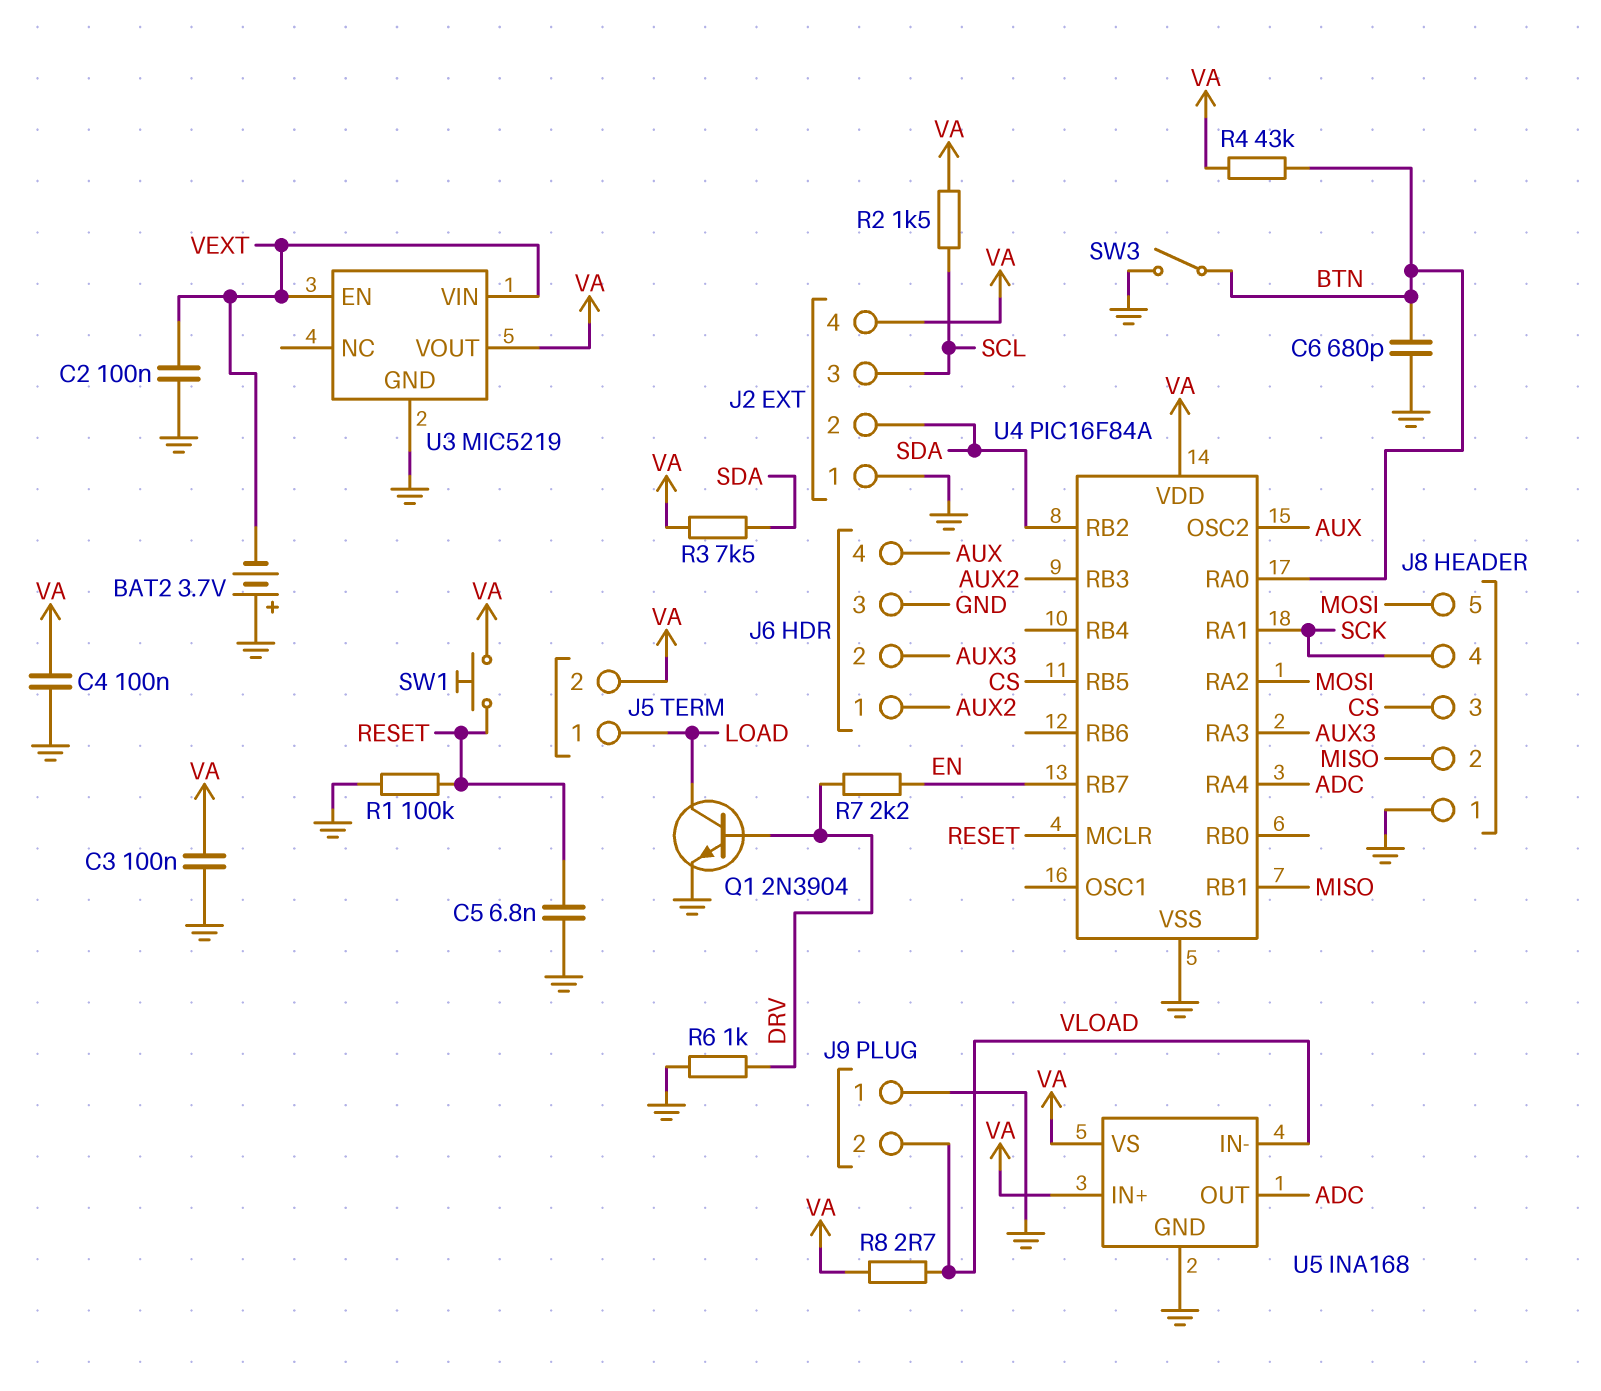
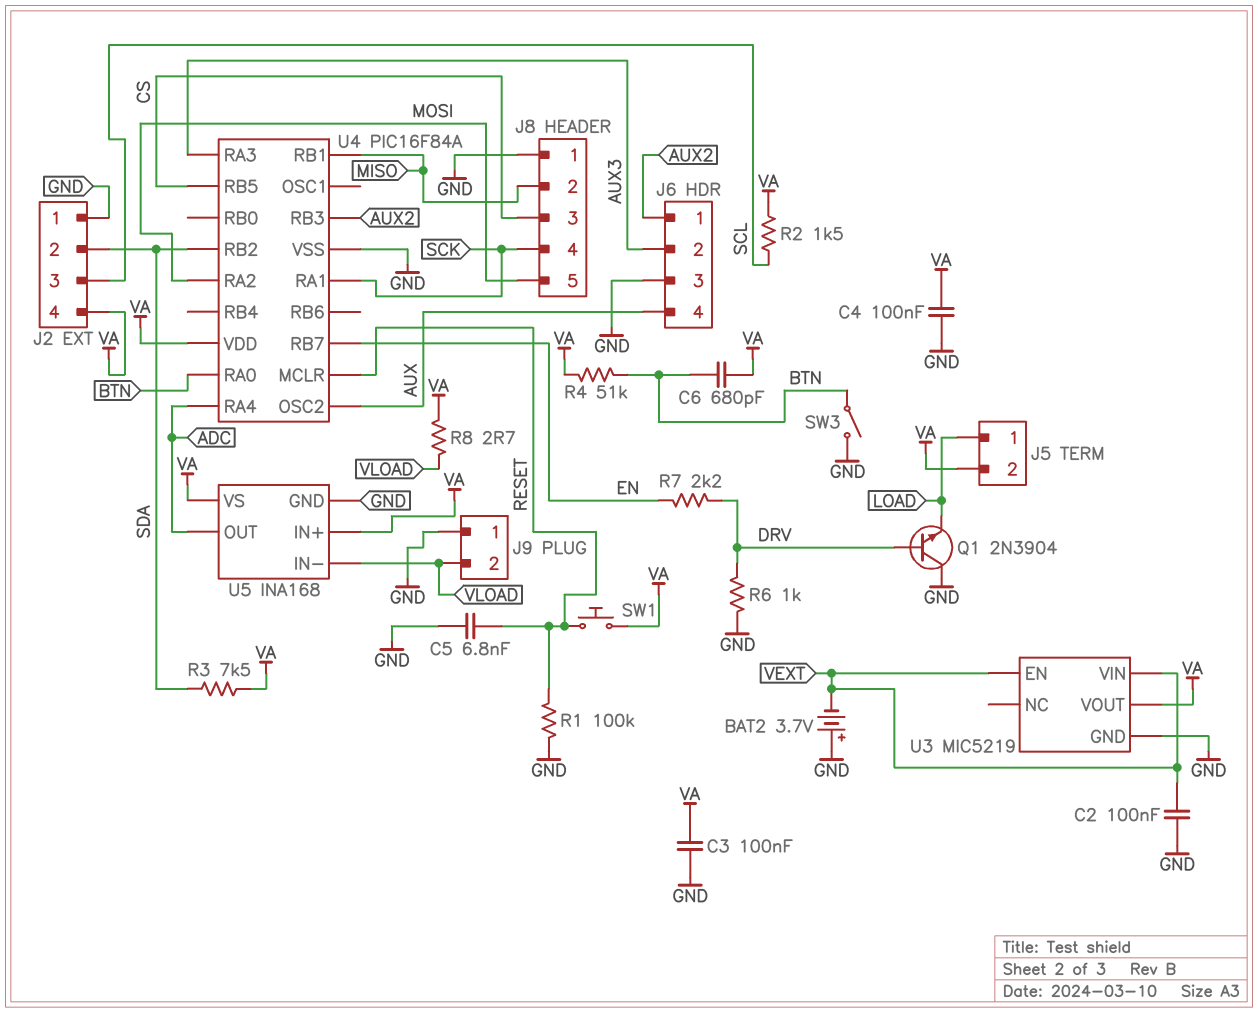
C6: 680pF (BTN, GND) -> 680pF (BTN, VA)
Q1: NPN 2N3904 (B DRV, C LOAD, E GND) -> NPN 2N3904 (B DRV, C GND, E LOAD)
R4: 43k (BTN, VA) -> 51k (BTN, VA)

